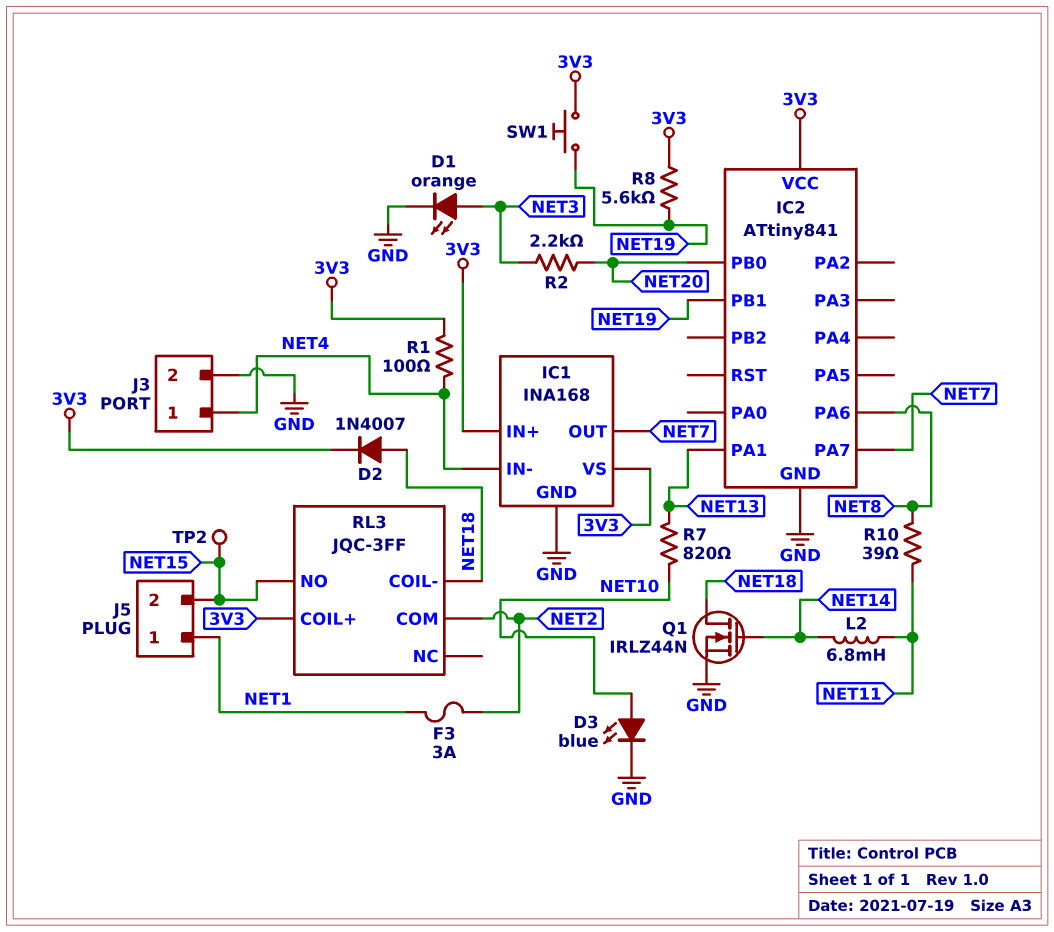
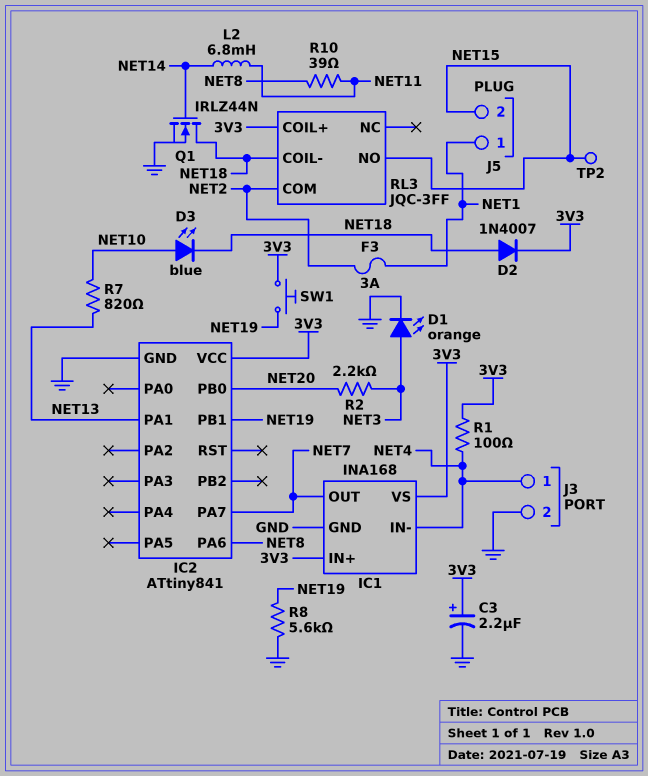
C3: none -> 2.2uF (plus 3V3, minus GND)
D3: LED blue (A NET10, K GND) -> LED blue (A NET10, K NET18)
R8: 5.6k (3V3, NET19) -> 5.6k (GND, NET19)

